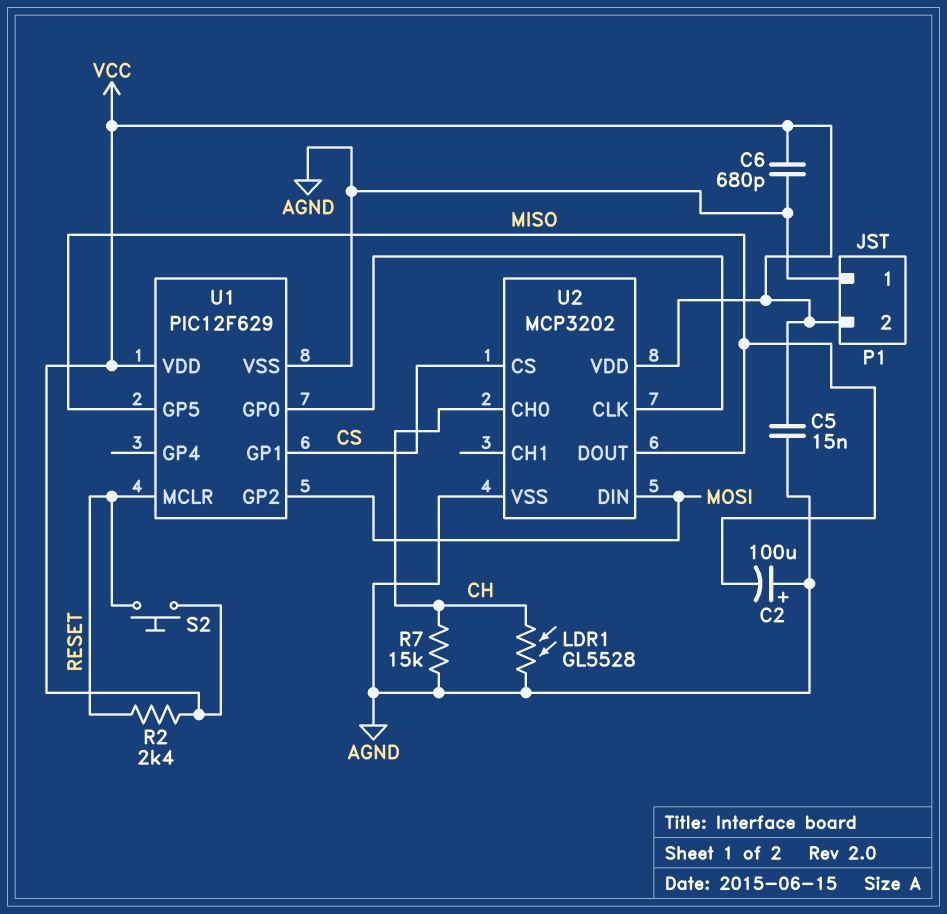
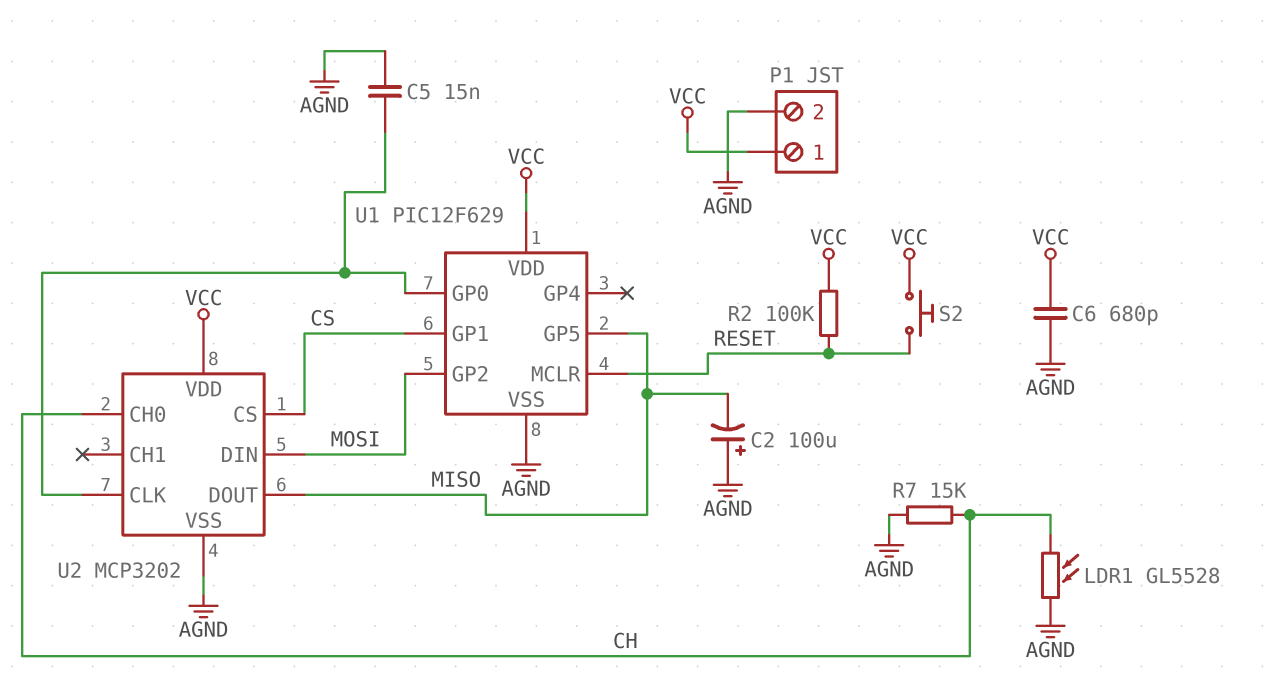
C5: 15nF (AGND, VCC) -> 15nF (AGND, U1/GP0)
P1 pin 1: AGND -> VCC
P1 pin 2: VCC -> AGND
R2: 2.4k (RESET, VCC) -> 100k (RESET, VCC)

